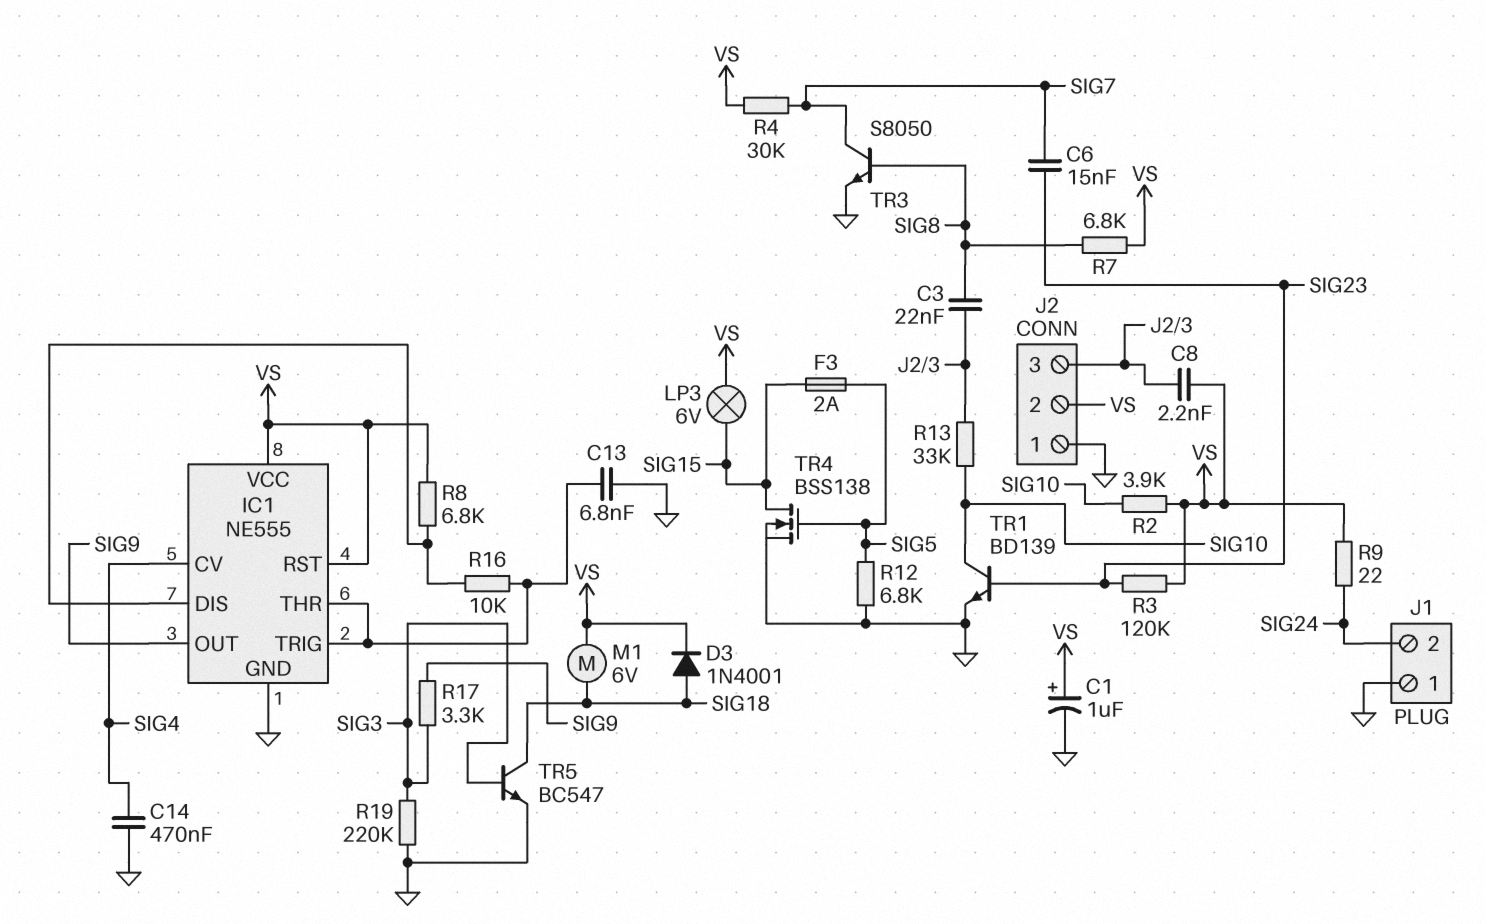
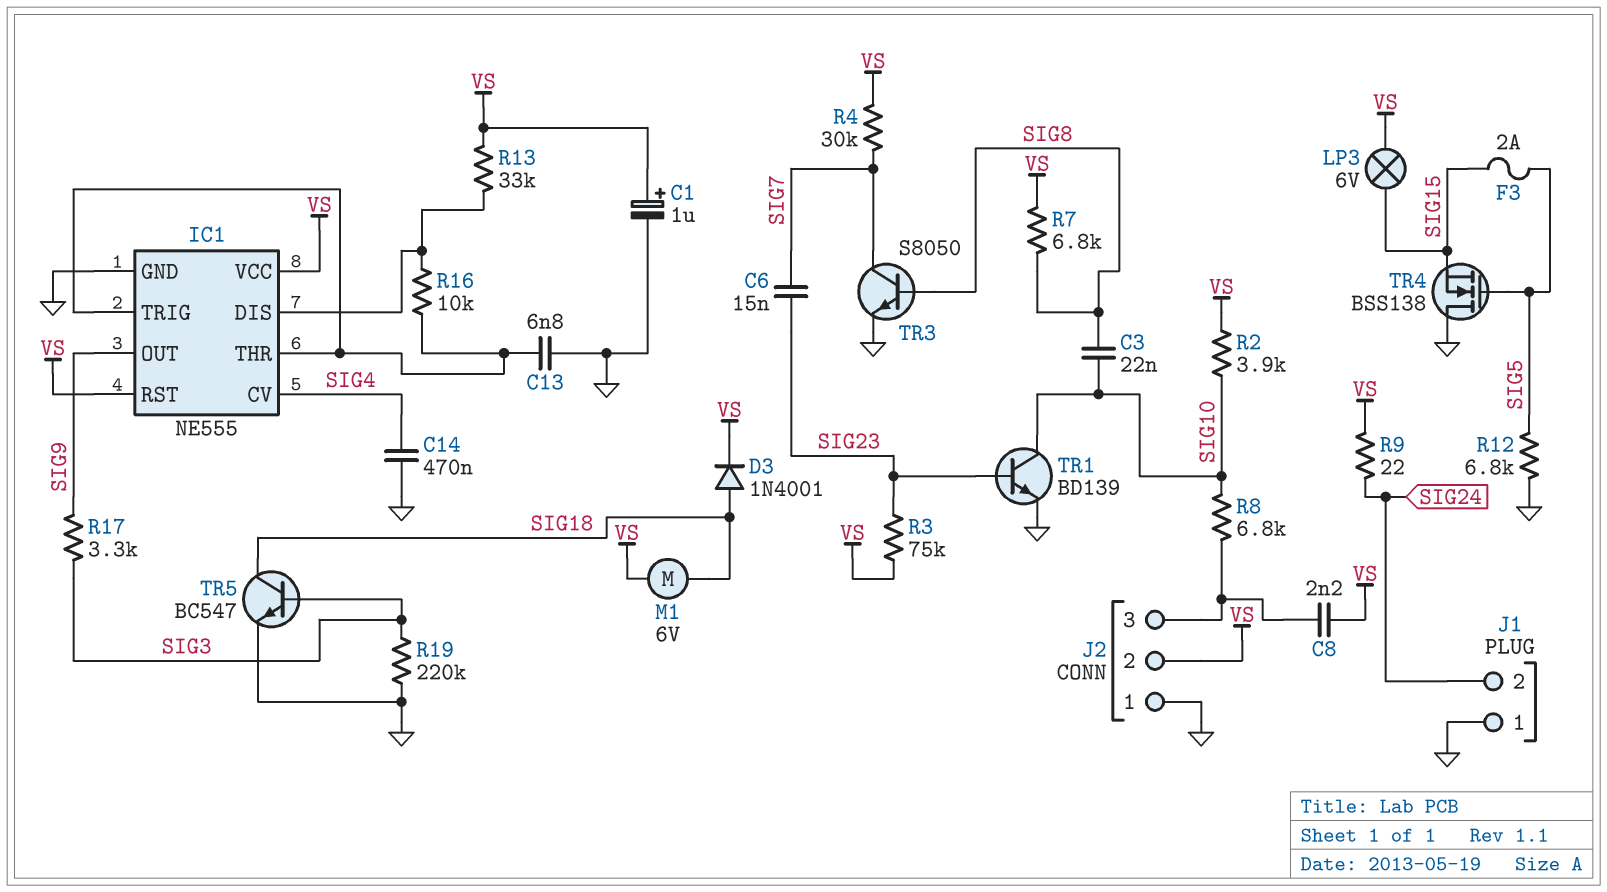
C3: 22nF (J2/3, SIG8) -> 22nF (SIG8, SIG10)
R3: 120k (SIG23, VS) -> 75k (SIG23, VS)
R8: 6.8k (IC1/DIS, VS) -> 6.8k (J2/3, SIG10)
R13: 33k (J2/3, SIG10) -> 33k (IC1/DIS, VS)
TR4: NMOS BSS138 (G SIG5, D SIG15, S GND) -> NMOS BSS138 (G SIG5, D GND, S SIG15)

